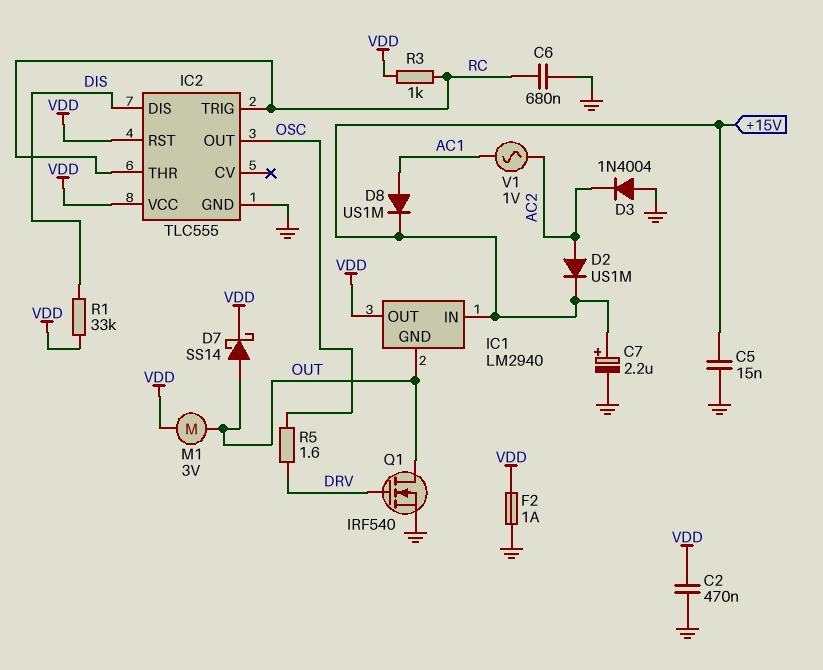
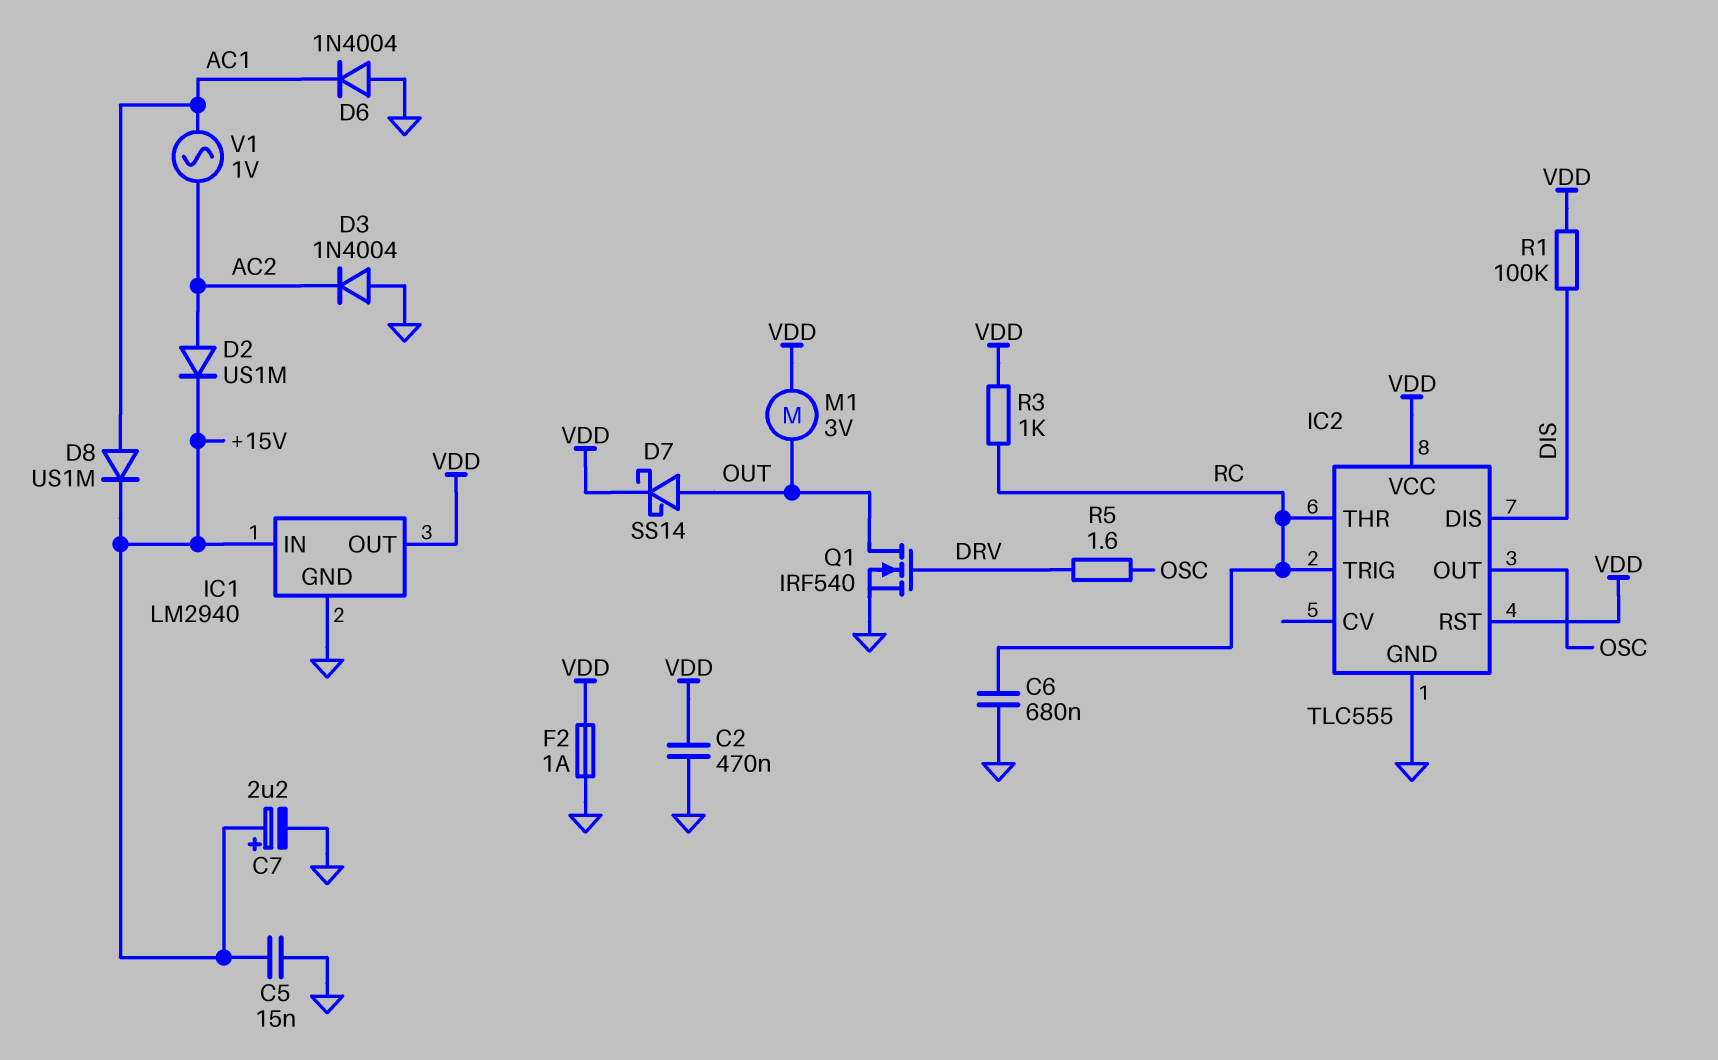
D6: none -> diode 1N4004 (A GND, K AC1)
IC1 pin GND: OUT -> GND
R1: 33k (DIS, VDD) -> 100k (DIS, VDD)

